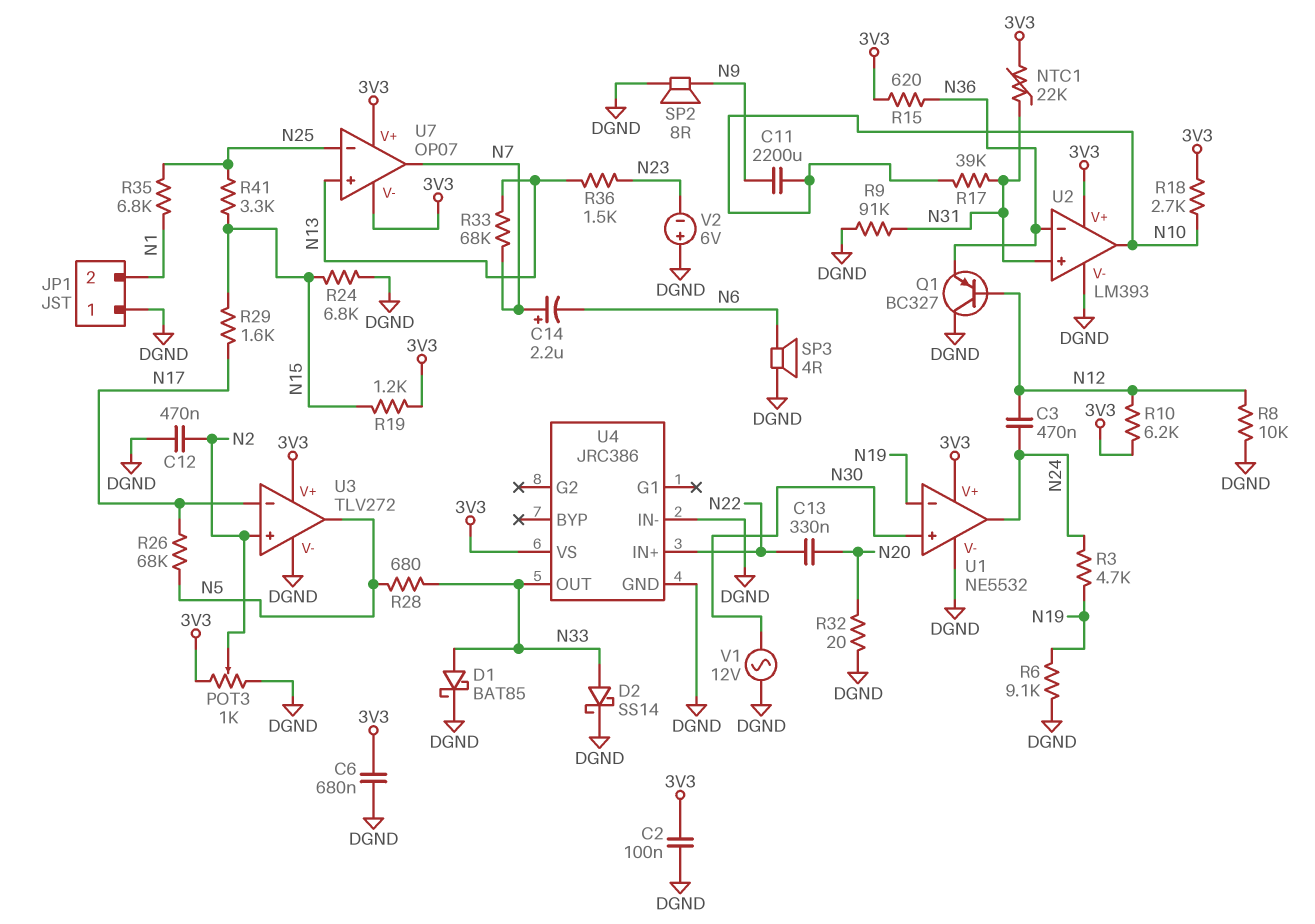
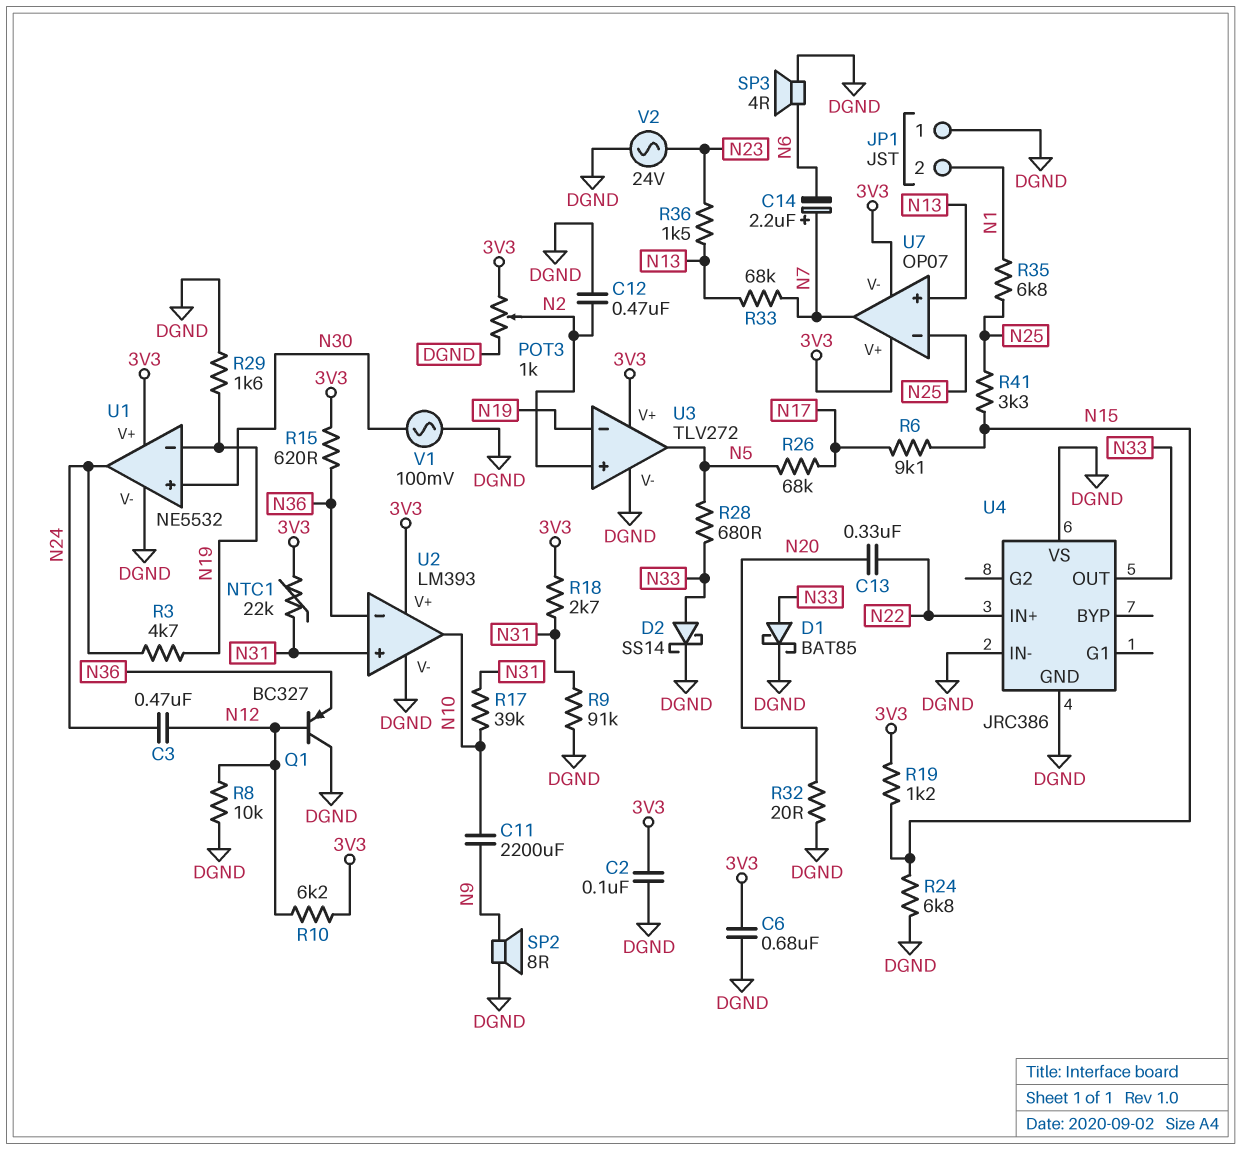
R6: 9.1k (DGND, N19) -> 9.1k (N15, N17)
R18: 2.7k (3V3, N10) -> 2.7k (3V3, N31)
R29: 1.6k (N15, N17) -> 1.6k (DGND, N19)
U3 pin in-: N17 -> N19
U4 pin VS: 3V3 -> DGND
V1: AC 12V (DGND, N30) -> AC 100mV (DGND, N30)
V2: 6V (plus DGND, minus N23) -> AC 24V (DGND, N23)

